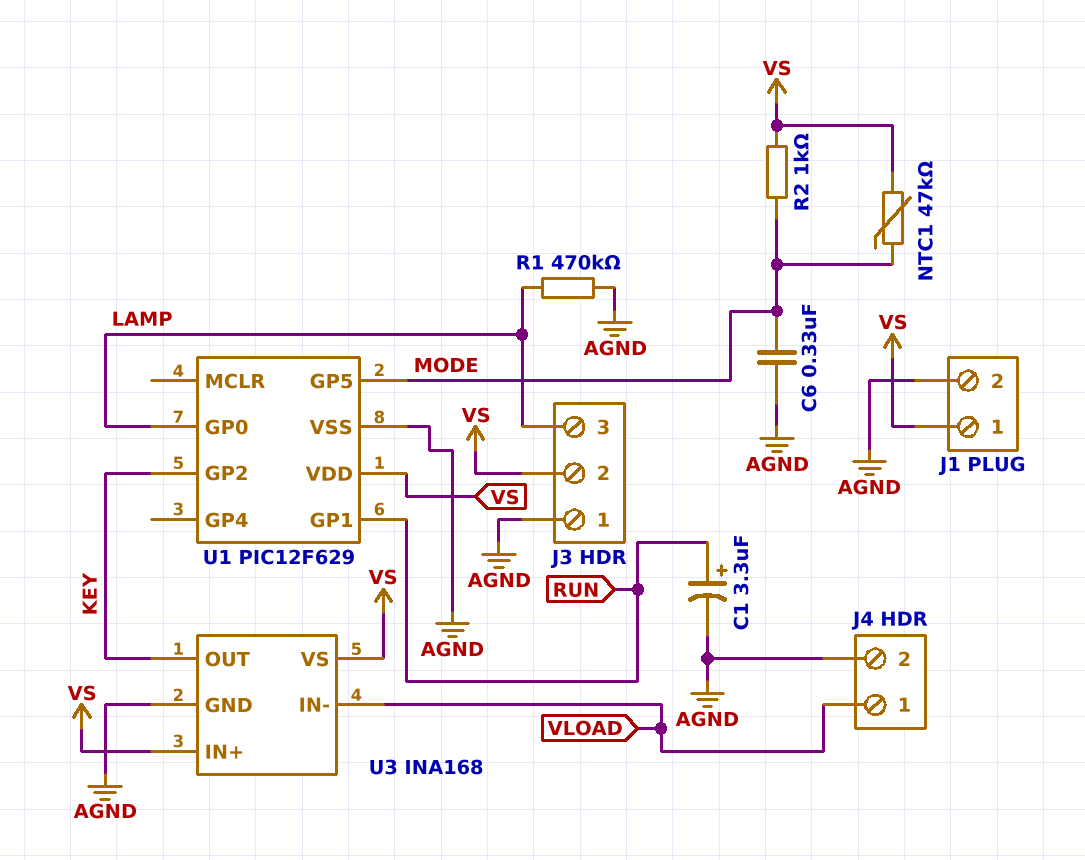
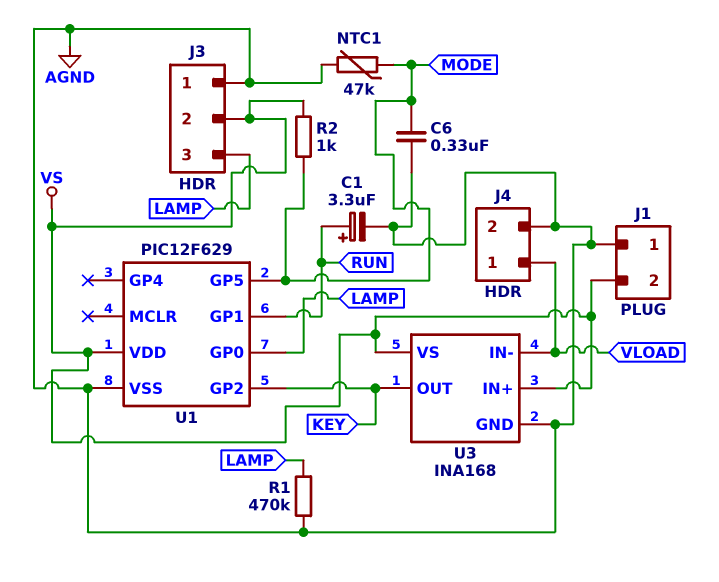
J1 pin 1: VS -> AGND
J1 pin 2: AGND -> VS
NTC1: 47k (MODE, VS) -> 47k (AGND, MODE)

